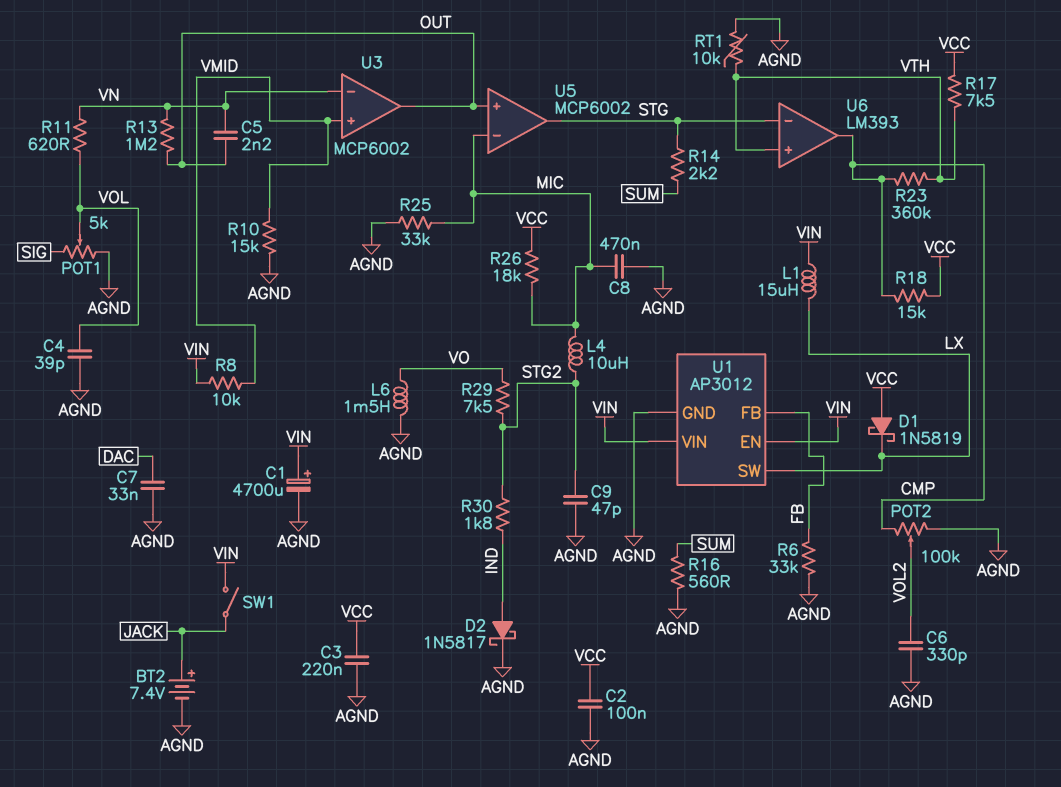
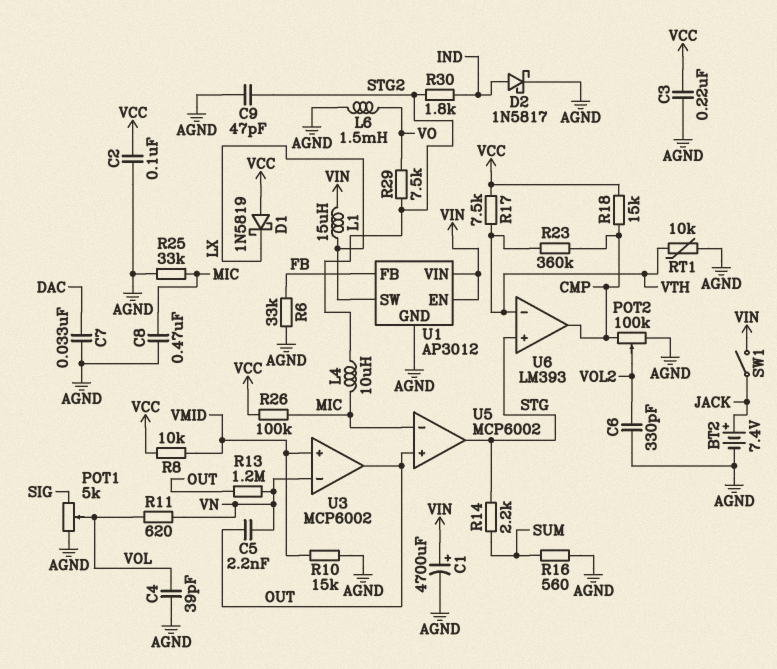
R8: 10k (VIN, VMID) -> 10k (VCC, VMID)
R26: 18k (MIC, VCC) -> 100k (MIC, VCC)
U6 pin in+: VTH -> STG
U6 pin in-: STG -> VTH

